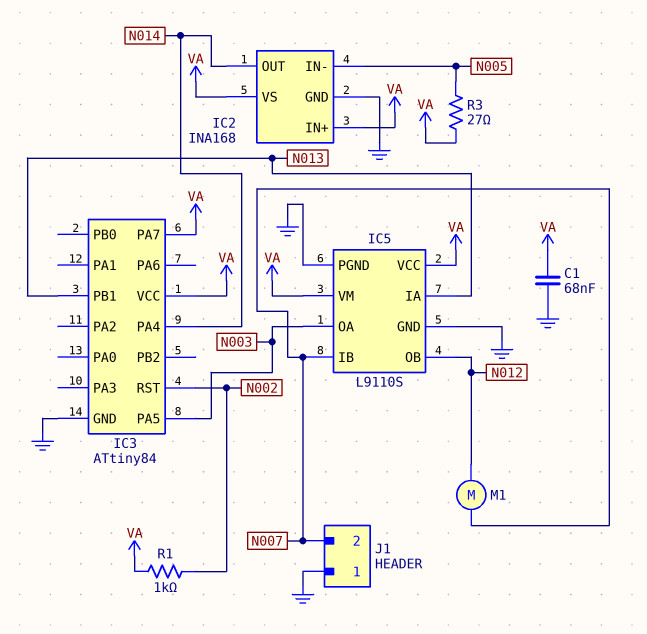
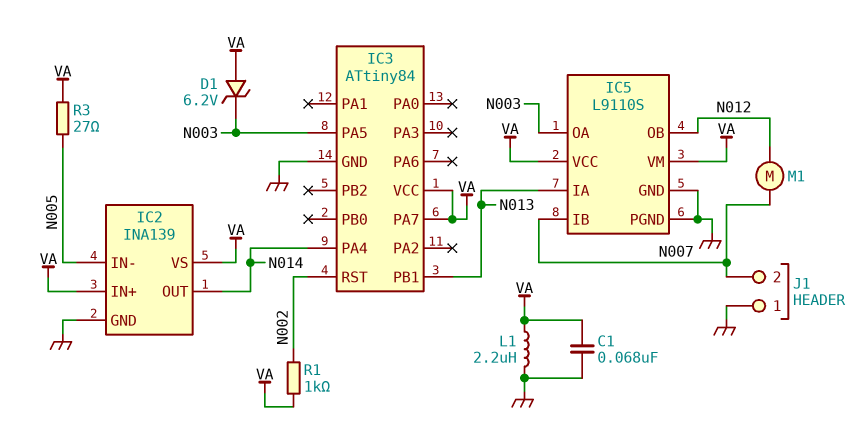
D1: none -> zener 6.2V (A VA, K N003)
IC2: INA168 -> INA139
L1: none -> 2.2uH (GND, VA)

